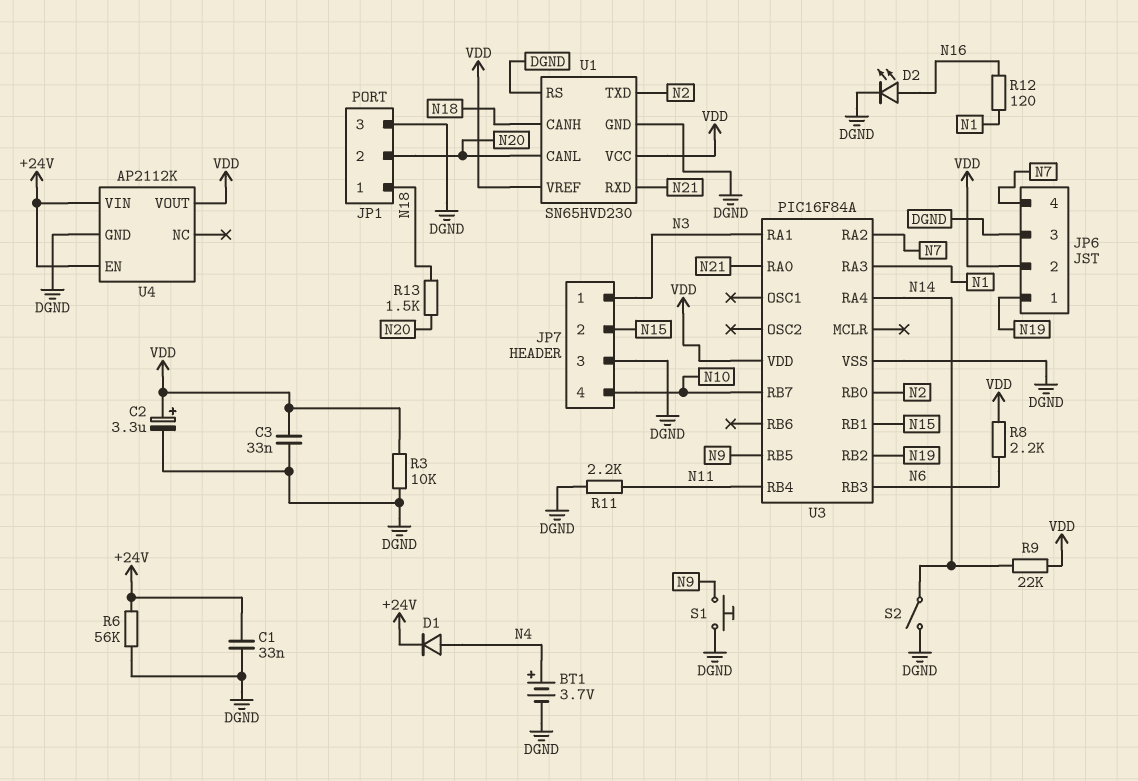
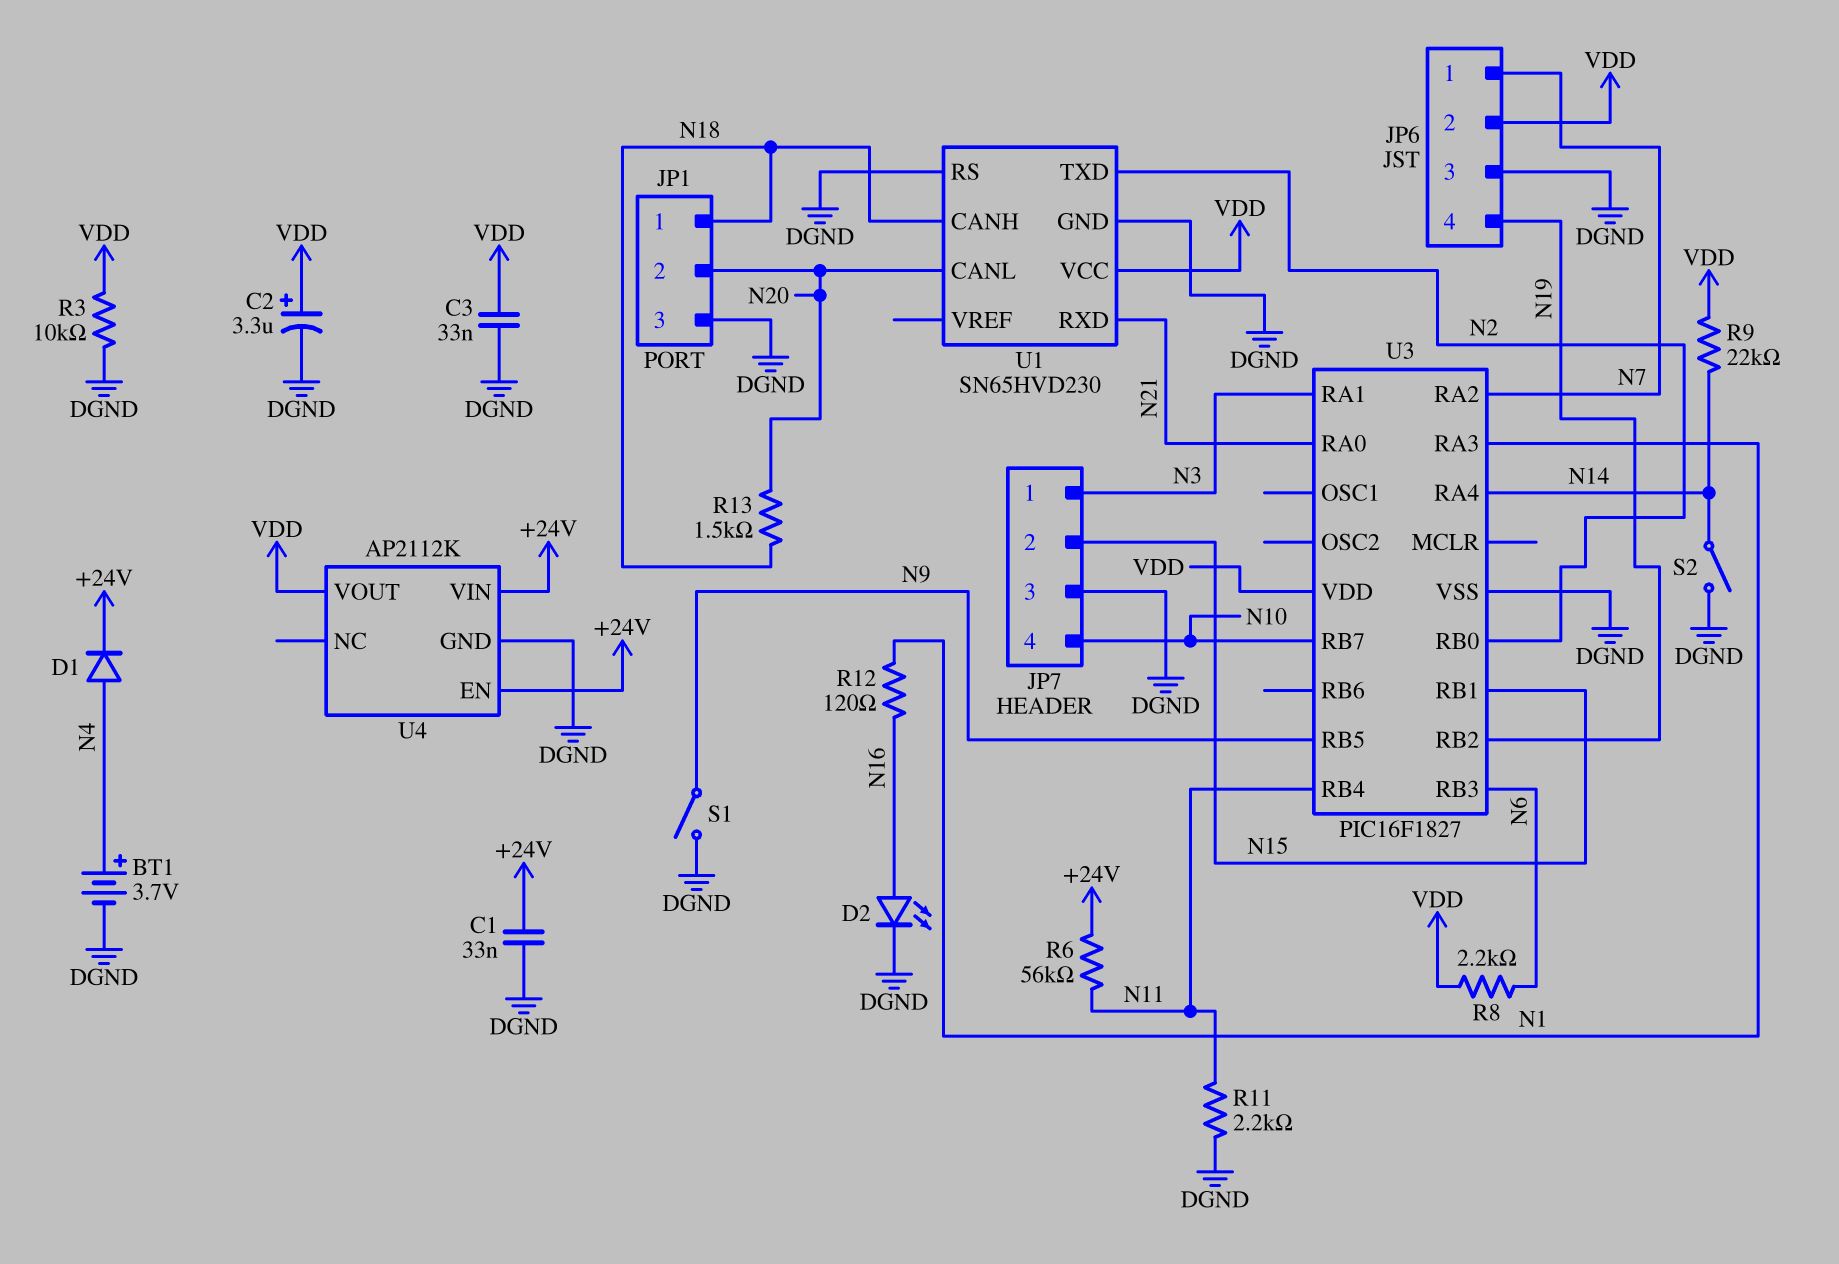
JP6 pin 1: N19 -> N7
JP6 pin 4: N7 -> N19
R6: 56k (+24V, DGND) -> 56k (+24V, N11)
S1: button (DGND, N9) -> switch (DGND, N9)
U1 pin VREF: VDD -> none
U3: PIC16F84A -> PIC16F1827

